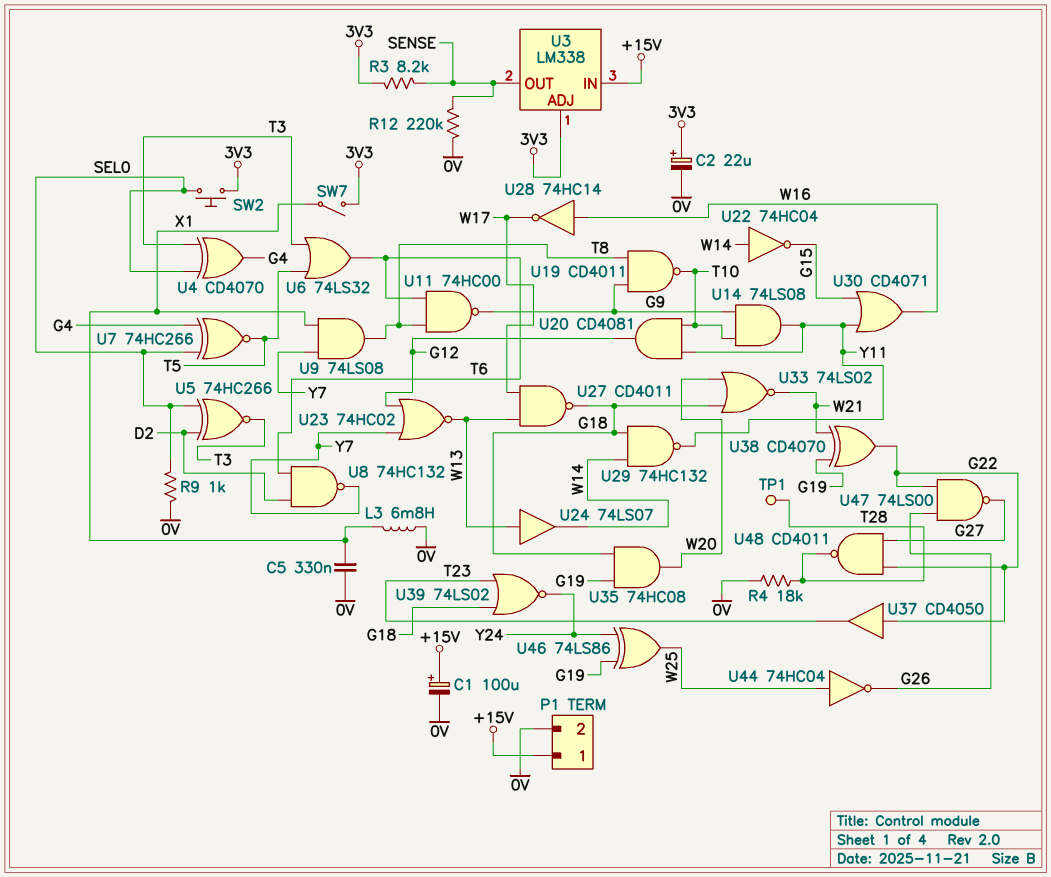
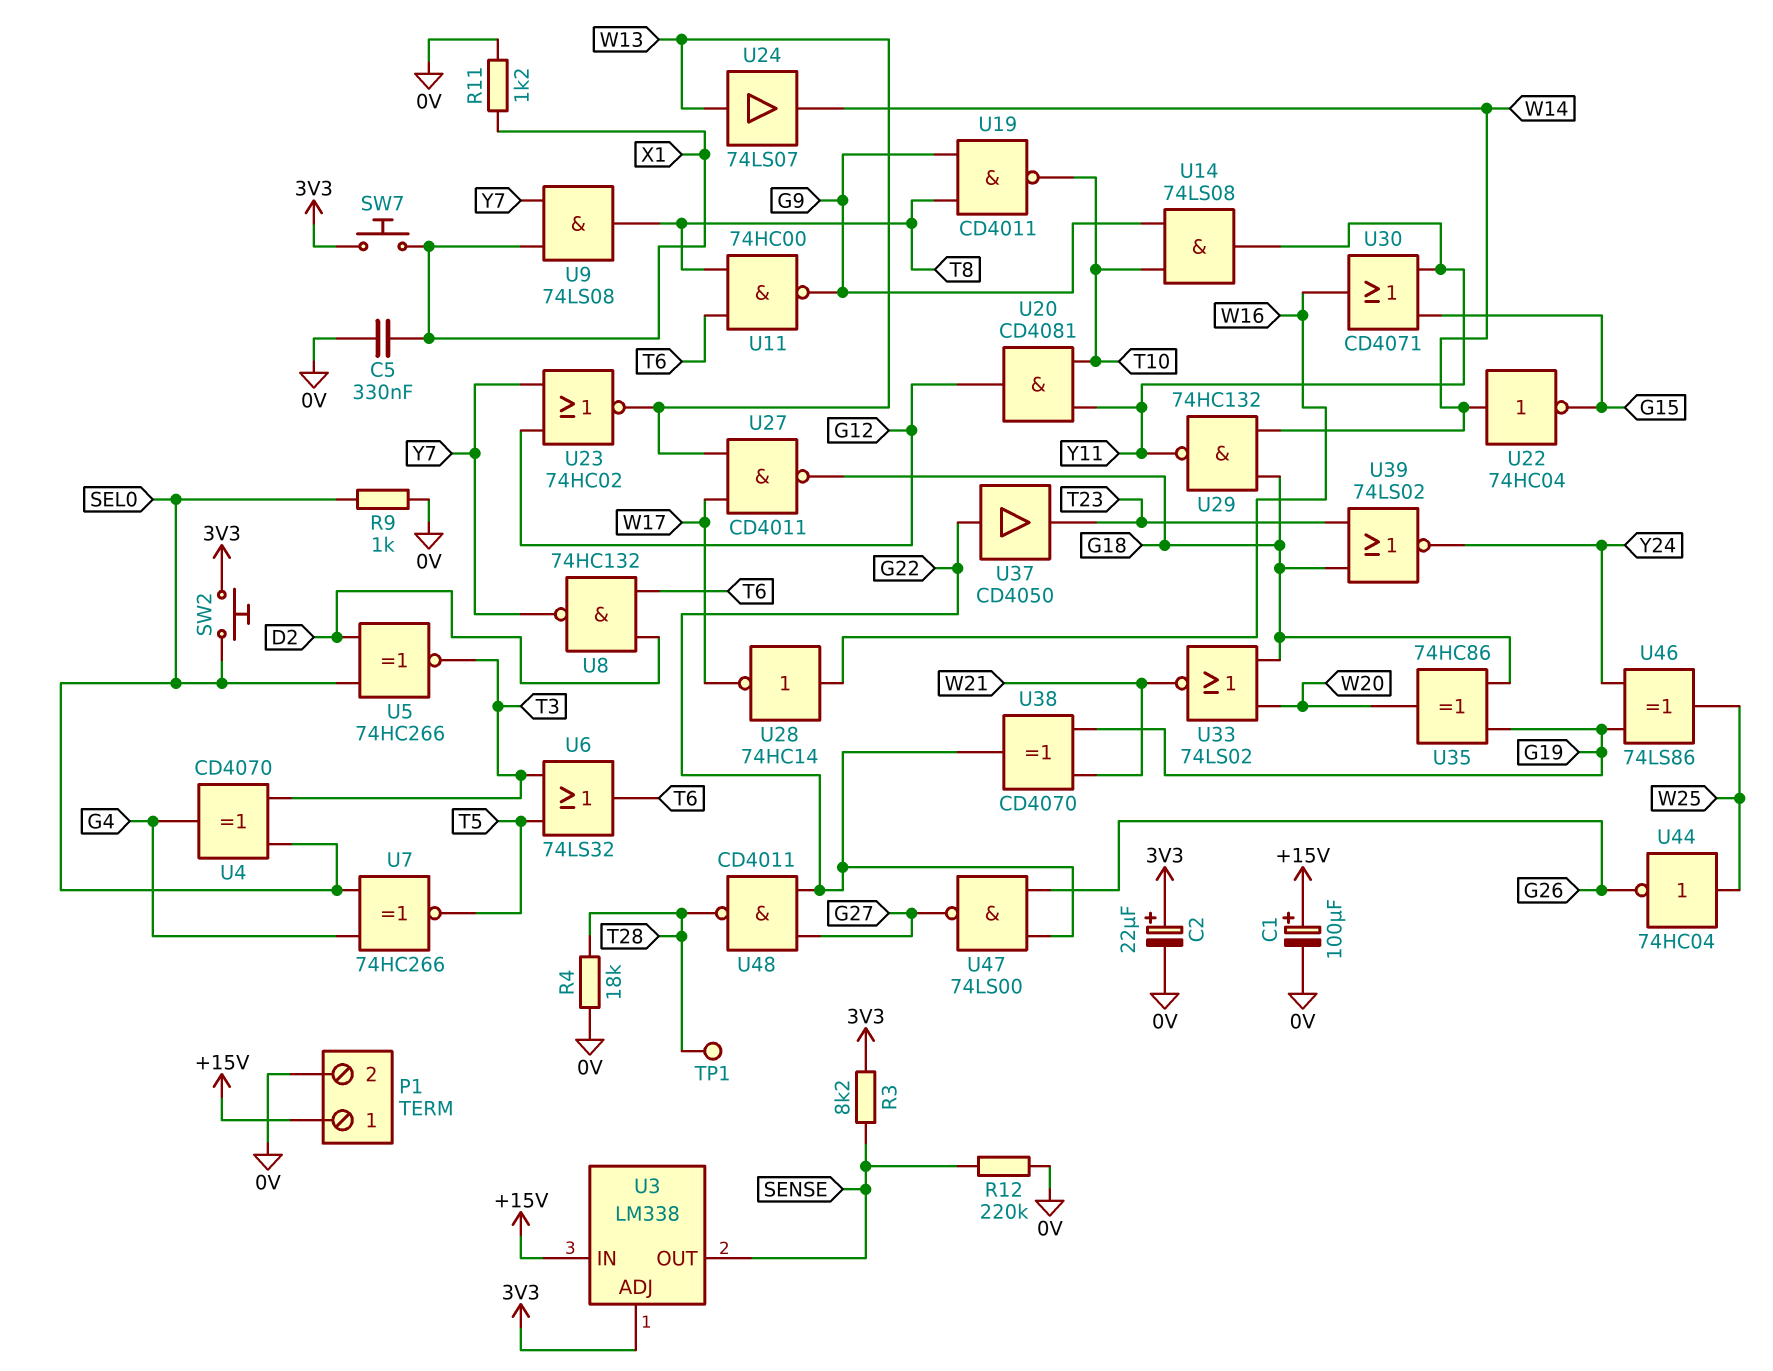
L3: 6.8mH (0V, X1) -> none
R11: none -> 1.2k (0V, X1)
SW7: switch (3V3, X1) -> button (3V3, X1)
U35: AND 74HC08 (in G18, in G19, out W20) -> XOR 74HC86 (in G18, in G19, out W20)

